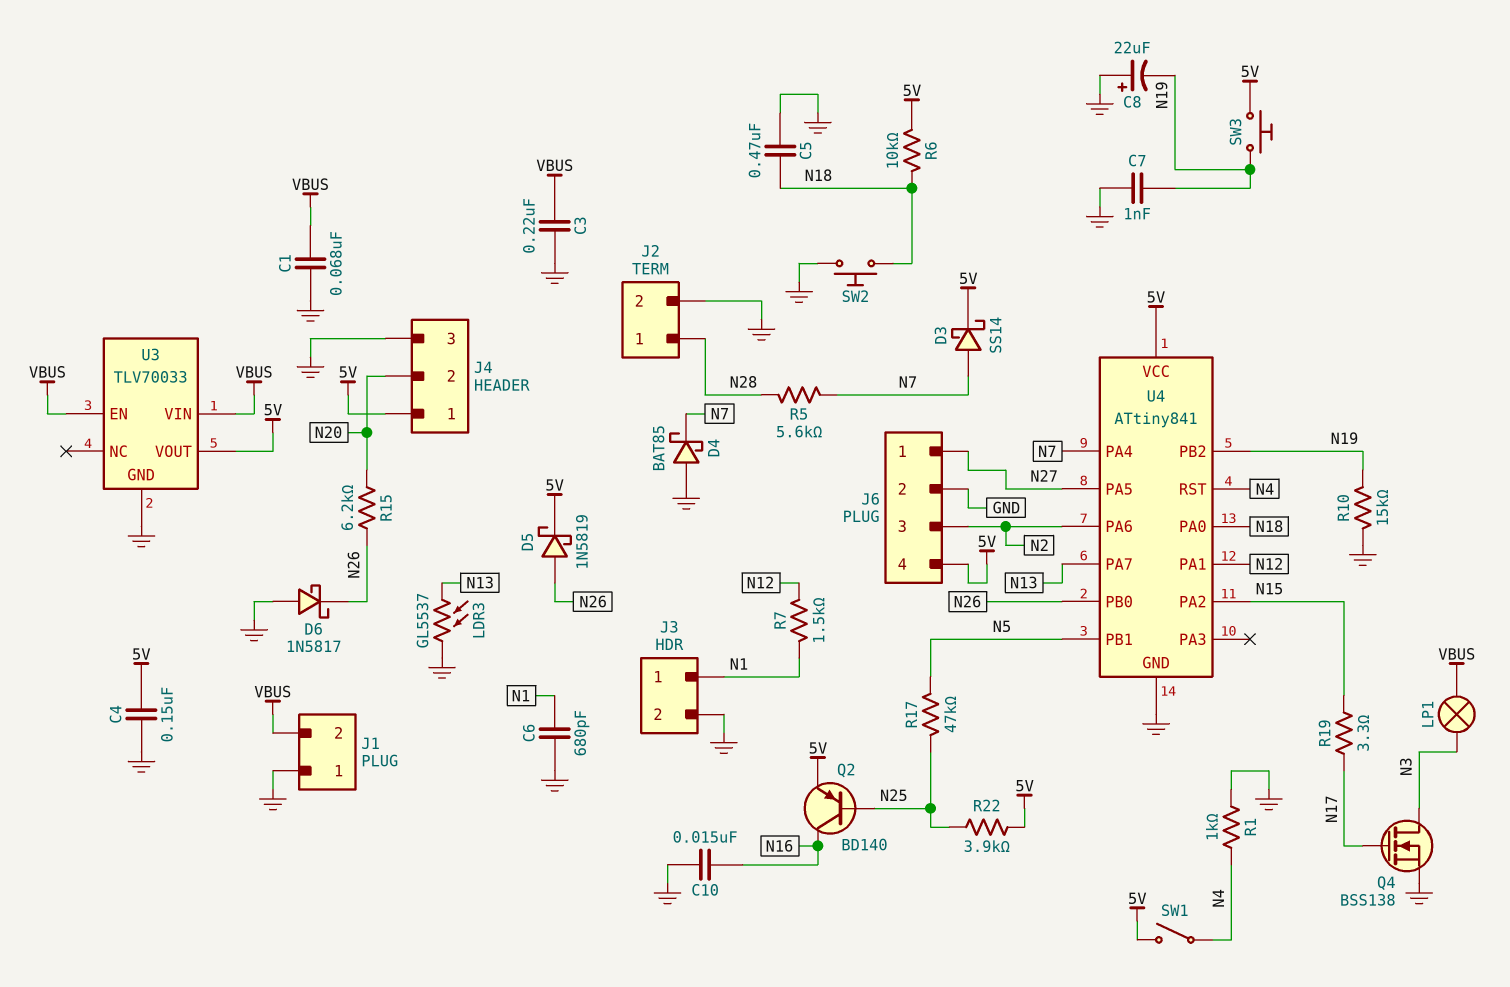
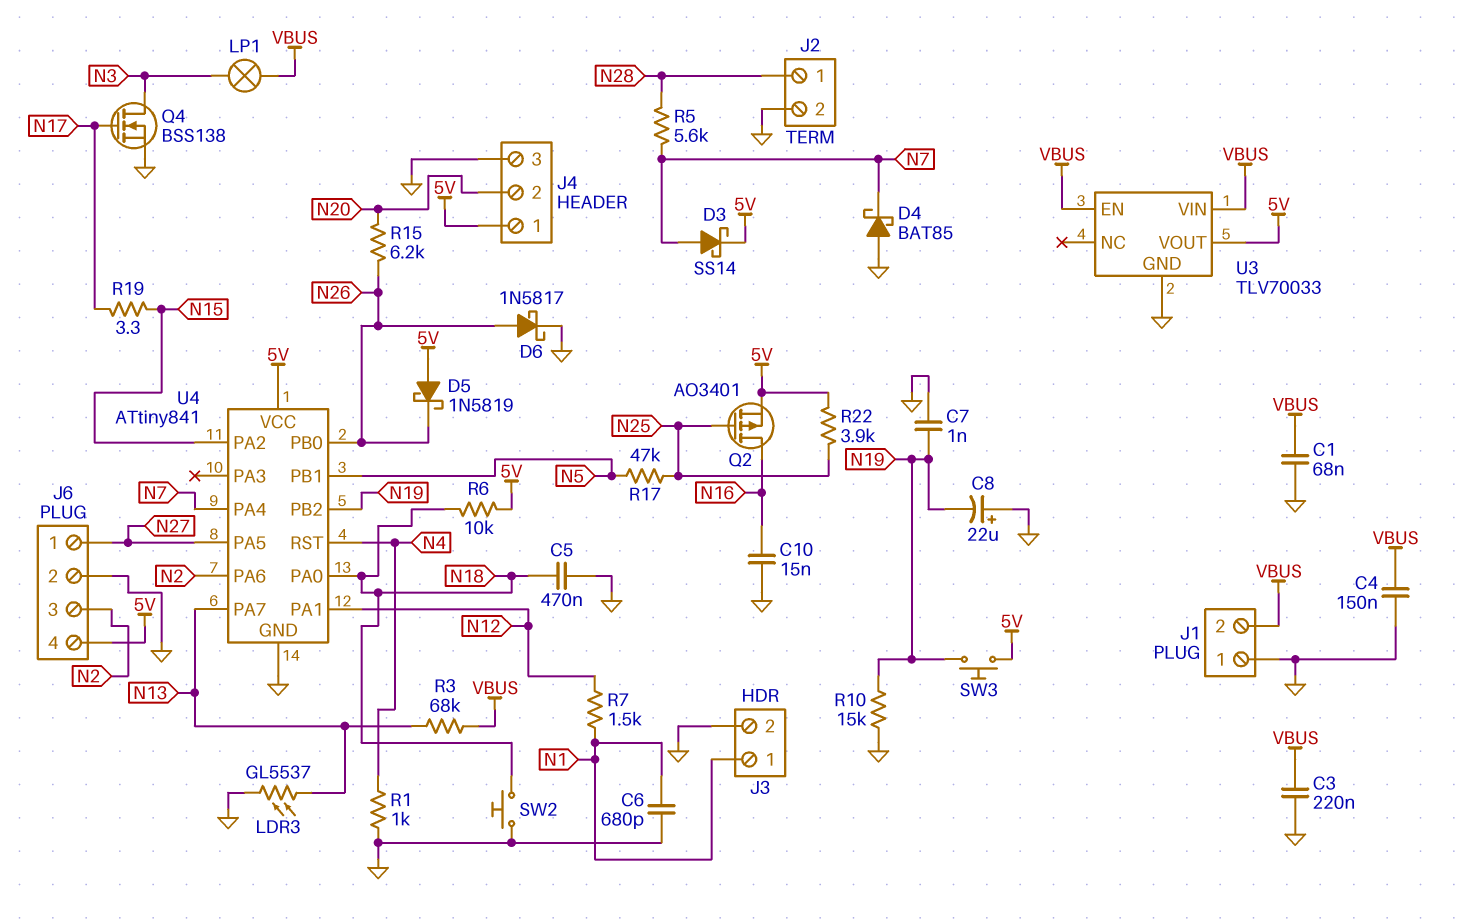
C4: 150nF (5V, GND) -> 150nF (GND, VBUS)
D5: schottky 1N5819 (A N26, K 5V) -> schottky 1N5819 (A 5V, K N26)
D6: schottky 1N5817 (A GND, K N26) -> schottky 1N5817 (A N26, K GND)
Q2: PNP BD140 (B N25, C N16, E 5V) -> PMOS AO3401 (G N25, D N16, S 5V)
R3: none -> 68k (N13, VBUS)
SW1: switch (5V, N4) -> none

